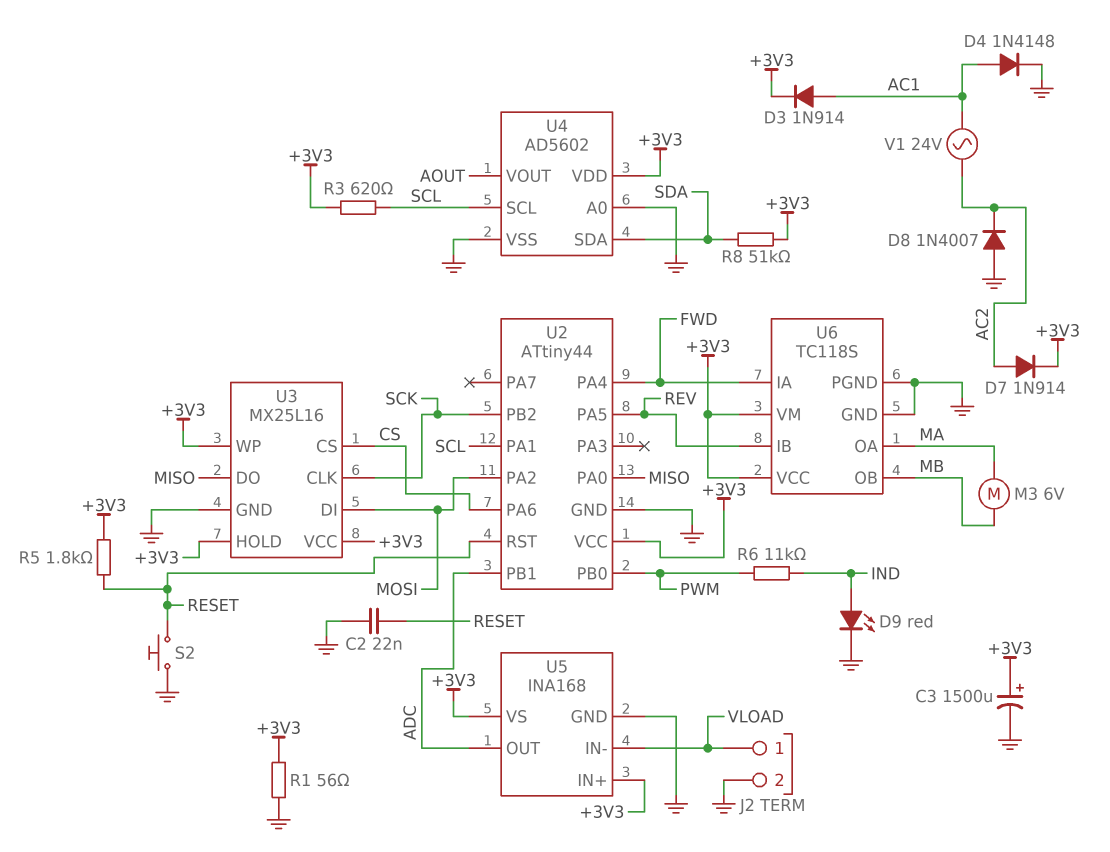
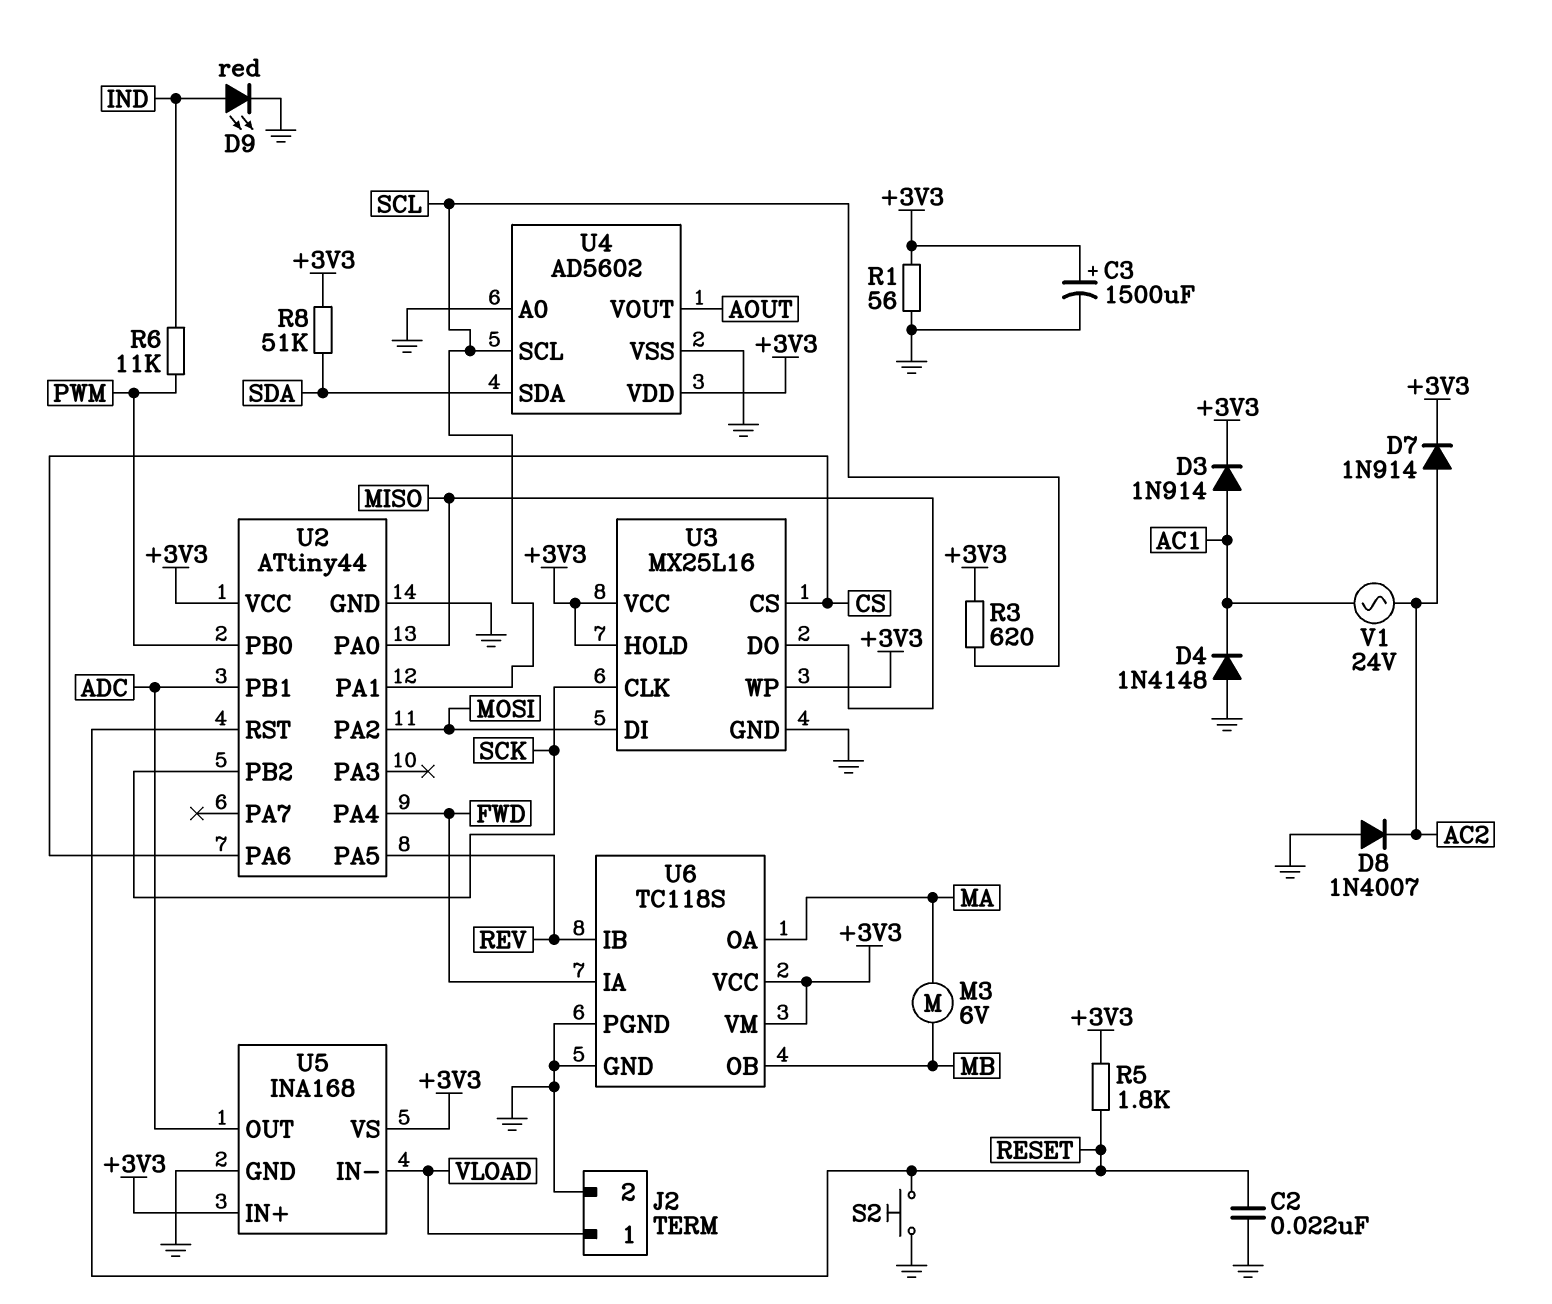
D4: diode 1N4148 (A AC1, K GND) -> diode 1N4148 (A GND, K AC1)

